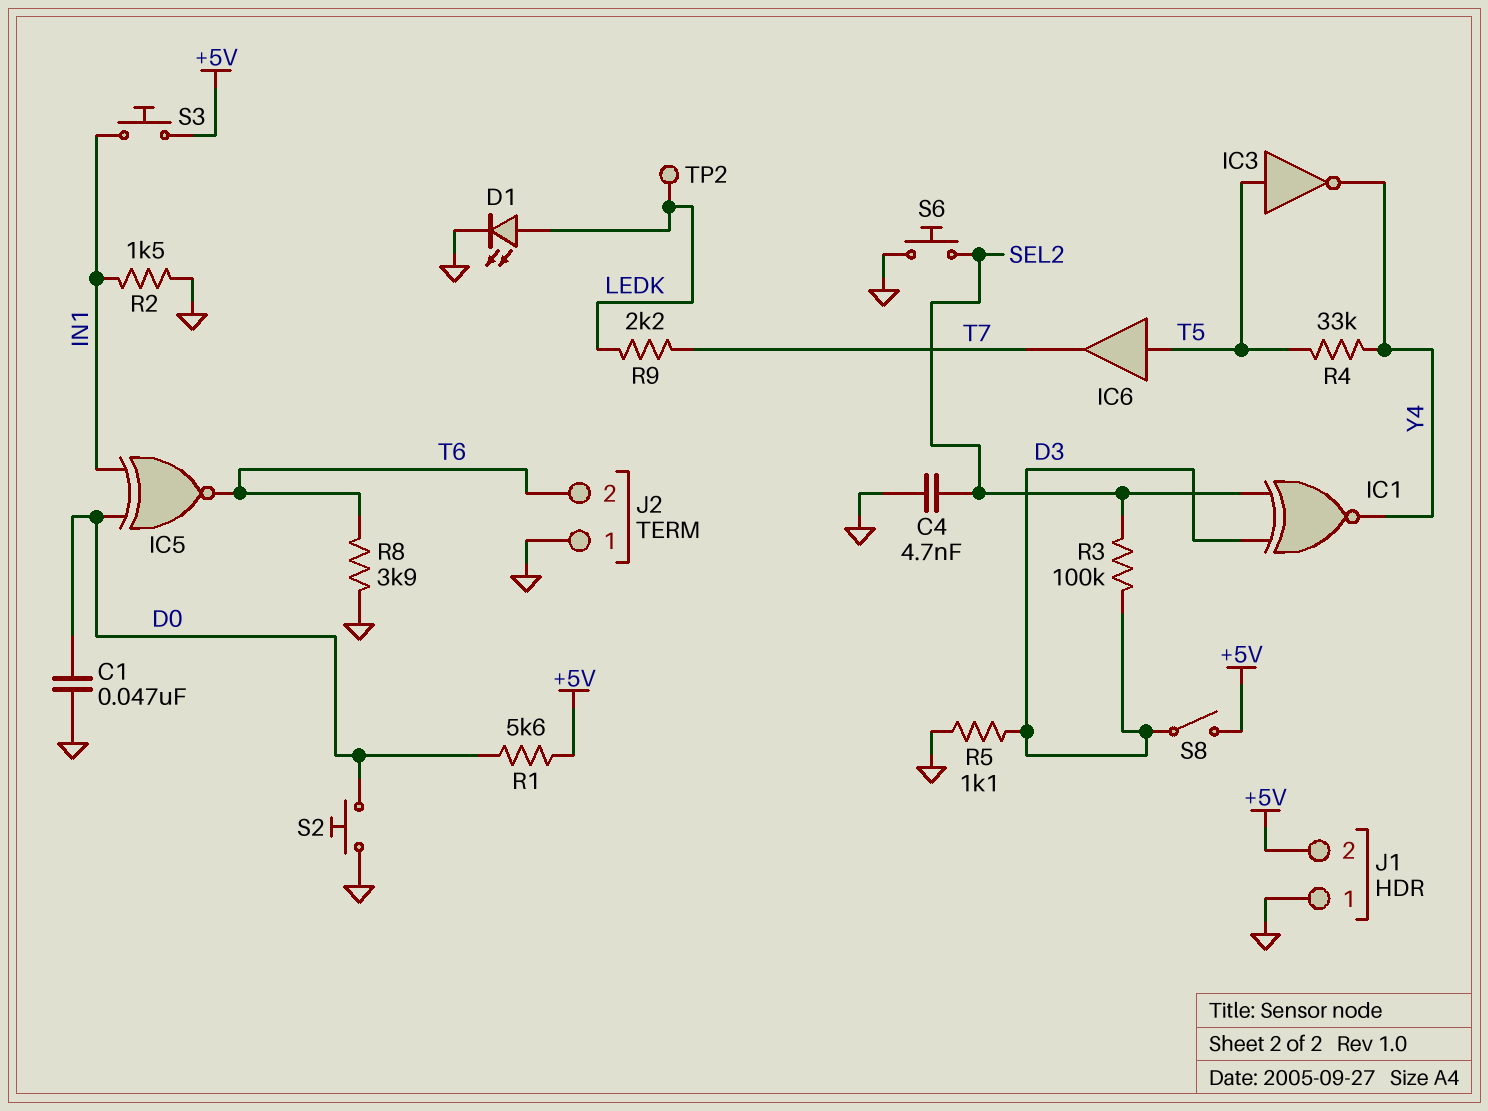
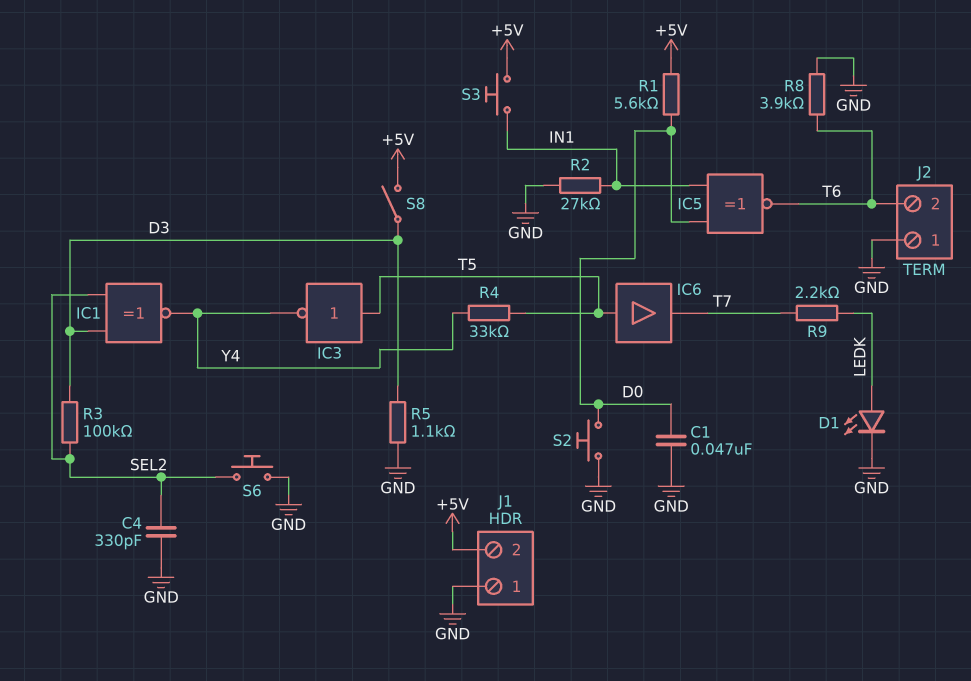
C4: 4.7nF (GND, SEL2) -> 330pF (GND, SEL2)
R2: 1.5k (GND, IN1) -> 27k (GND, IN1)
TP2: test point (LEDK) -> none

